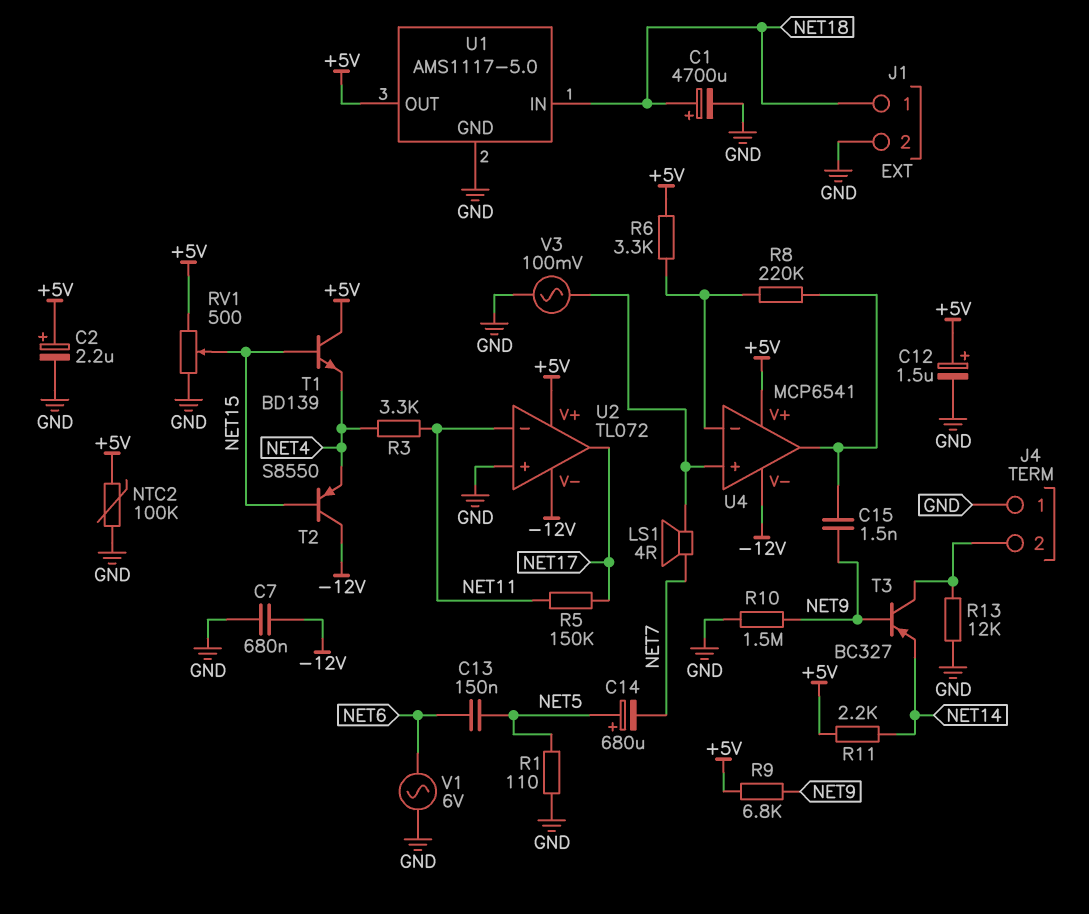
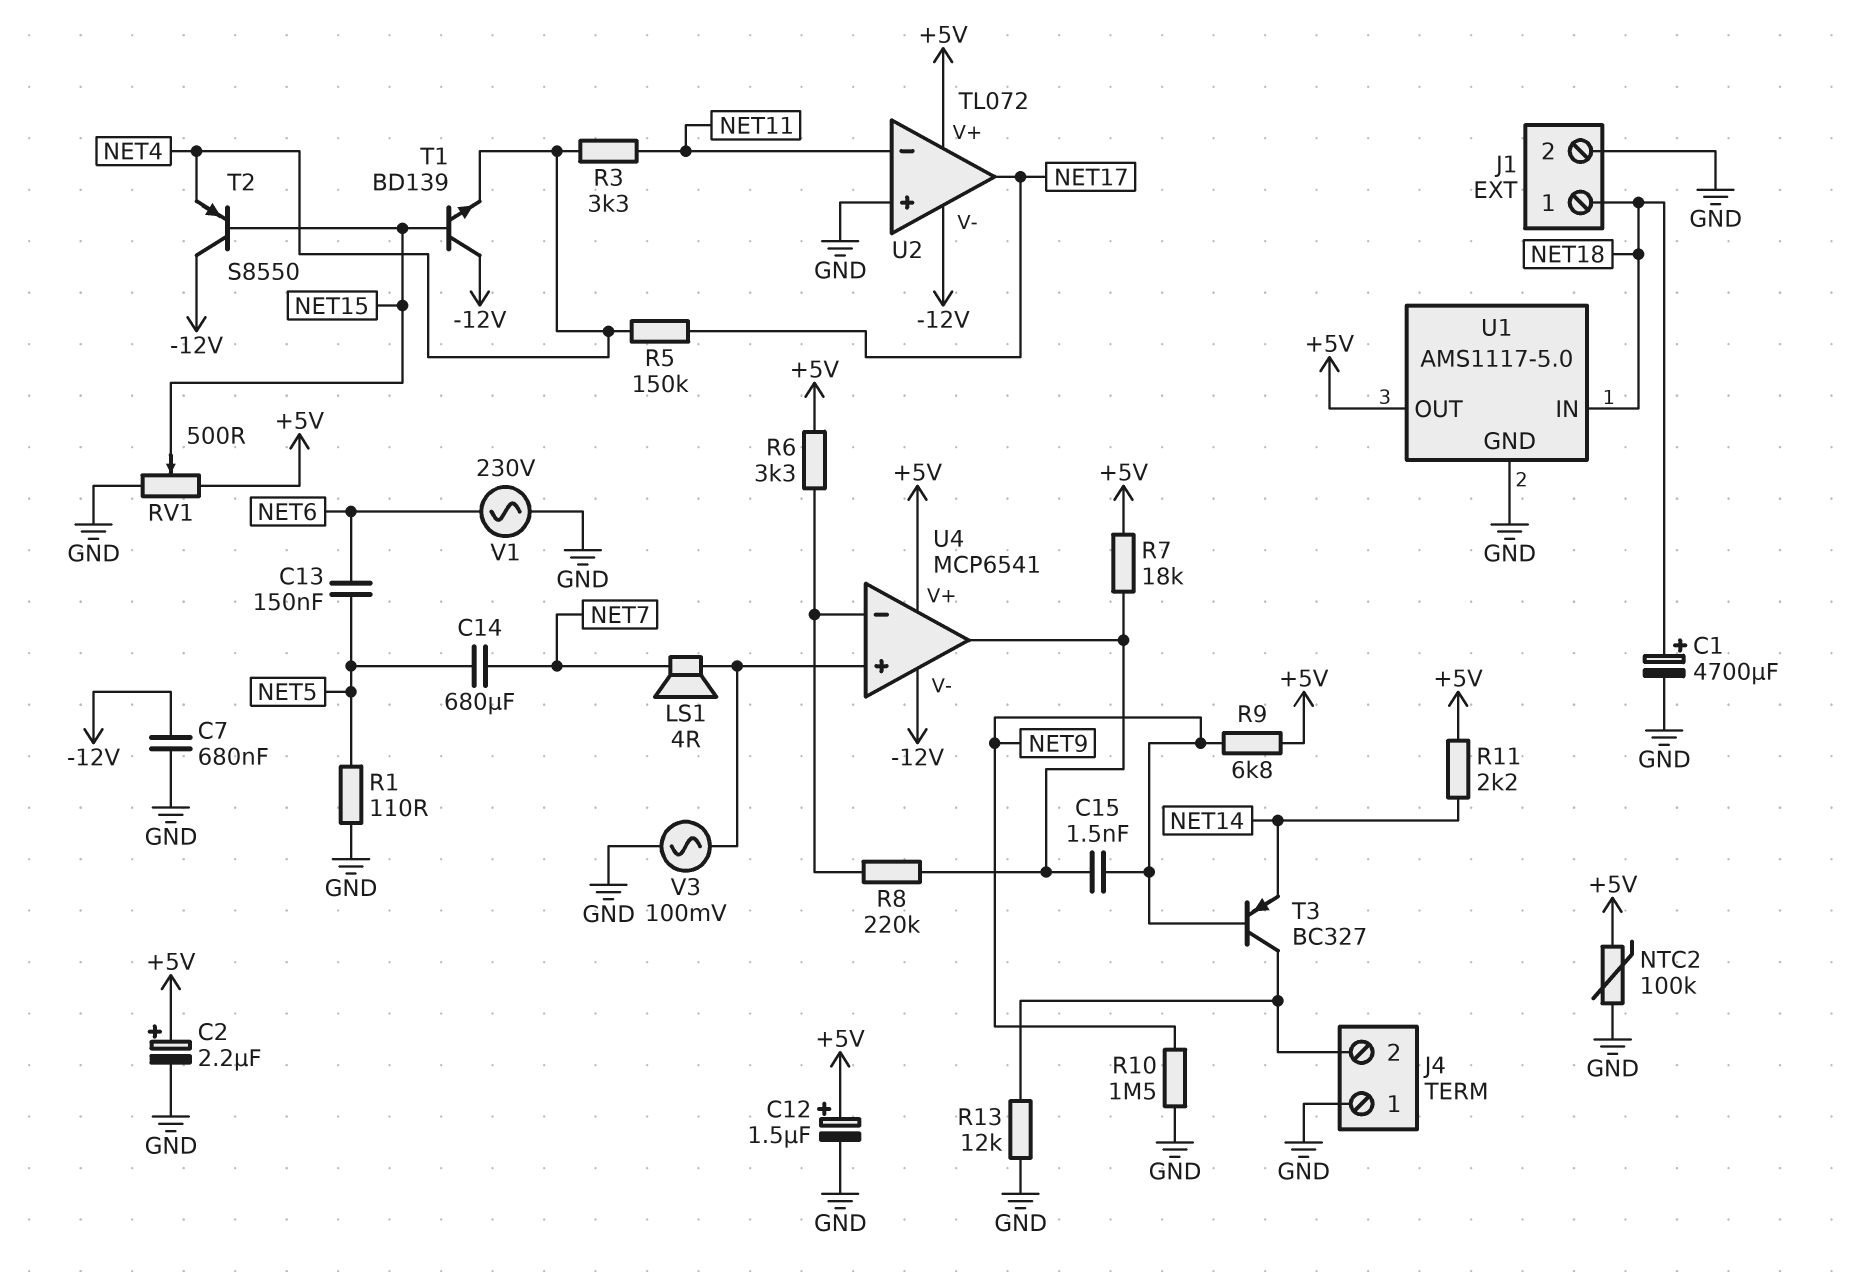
C14: 680uF (plus NET5, minus NET7) -> 680uF (NET5, NET7)
R5: 150k (NET11, NET17) -> 150k (NET4, NET17)
R7: none -> 18k (+5V, U4/out)
T1: NPN BD139 (B NET15, C +5V, E NET4) -> NPN BD139 (B NET15, C -12V, E NET4)
V1: AC 6V (GND, NET6) -> AC 230V (GND, NET6)

